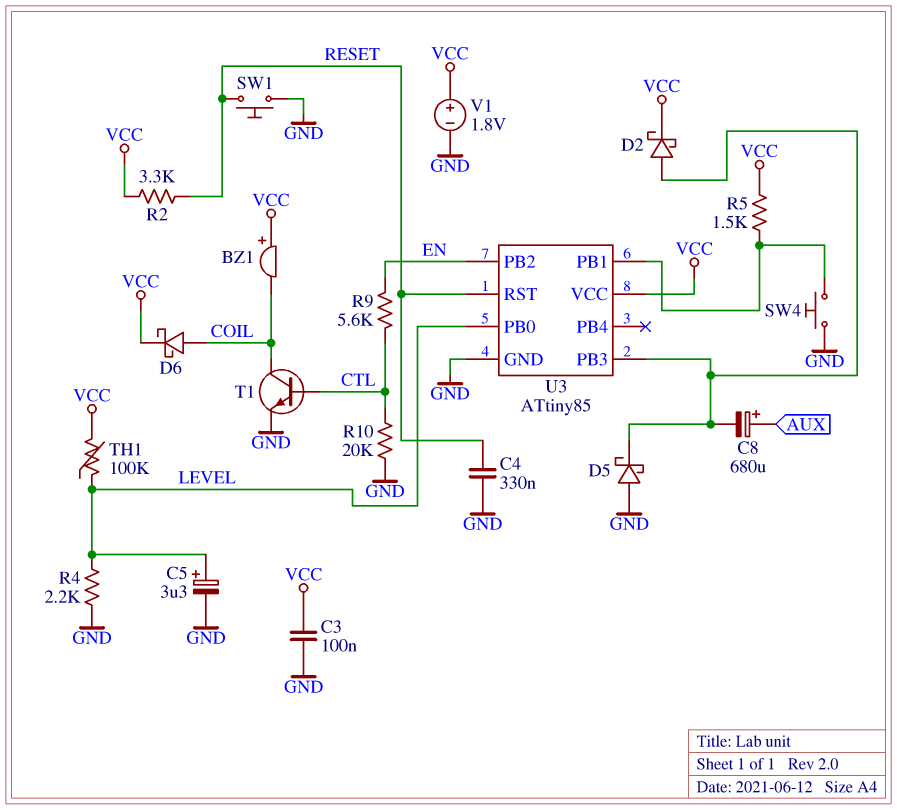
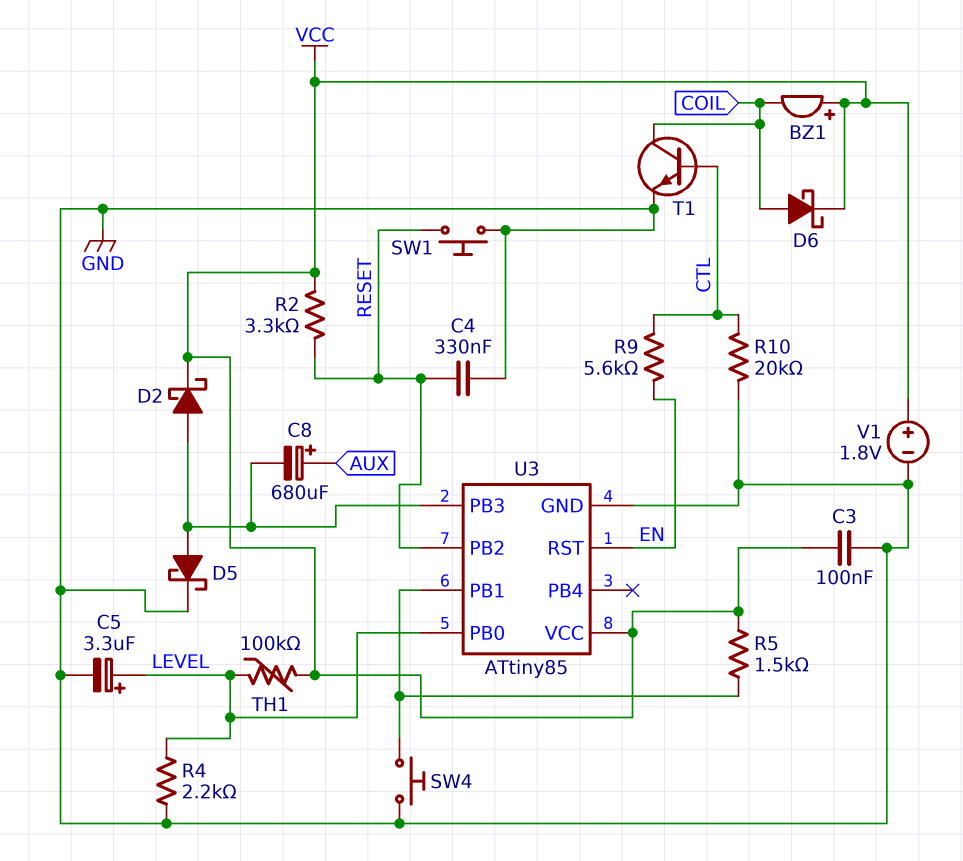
D5: schottky (A GND, K U3/PB3) -> schottky (A U3/PB3, K GND)
U3 pin PB2: EN -> RESET
U3 pin RST: RESET -> EN

